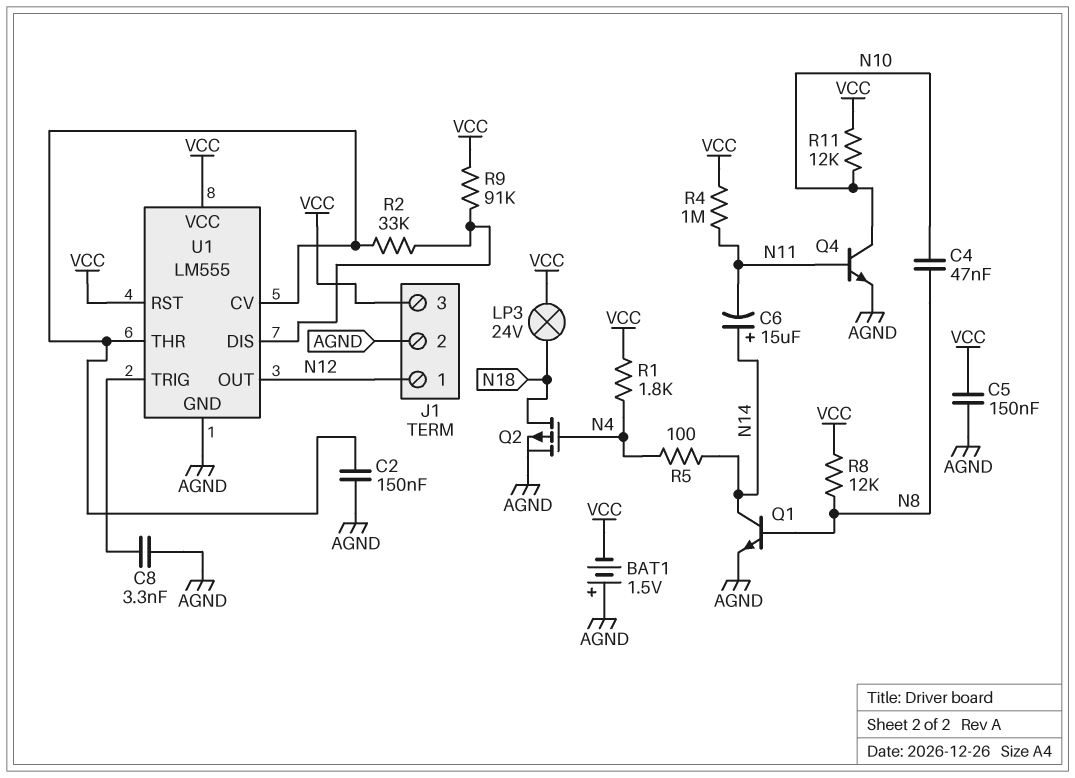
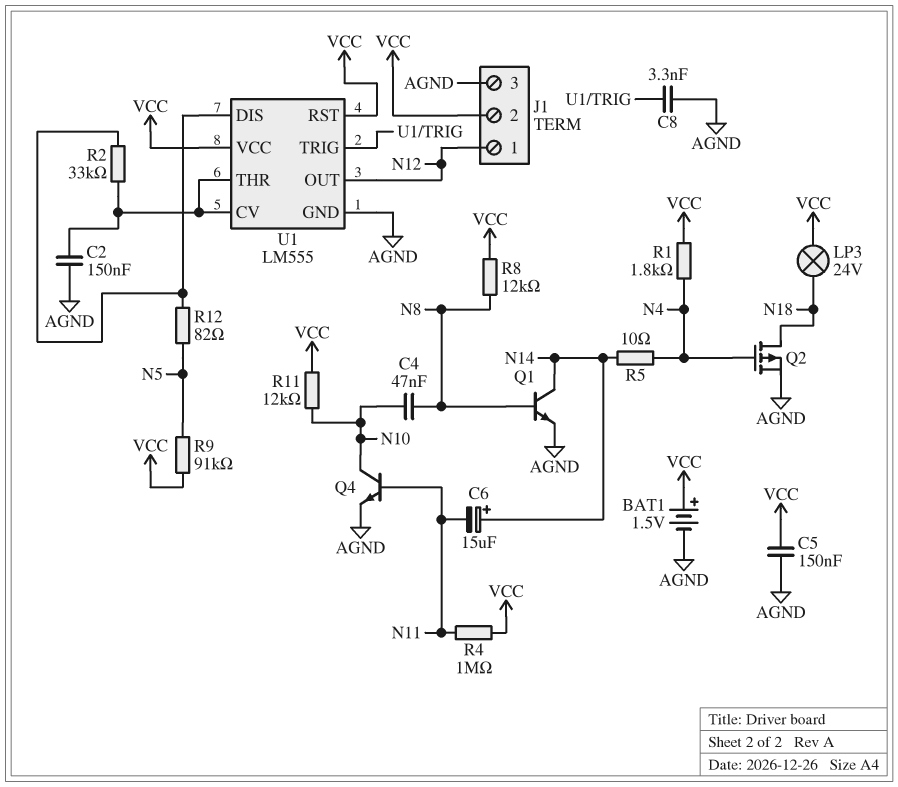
BAT1: 1.5V (plus AGND, minus VCC) -> 1.5V (plus VCC, minus AGND)
J1 pin 2: AGND -> VCC
J1 pin 3: VCC -> AGND
R5: 100 (N4, N14) -> 10 (N4, N14)
R9: 91k (U1/DIS, VCC) -> 91k (N5, VCC)
R12: none -> 82 (N5, U1/DIS)

